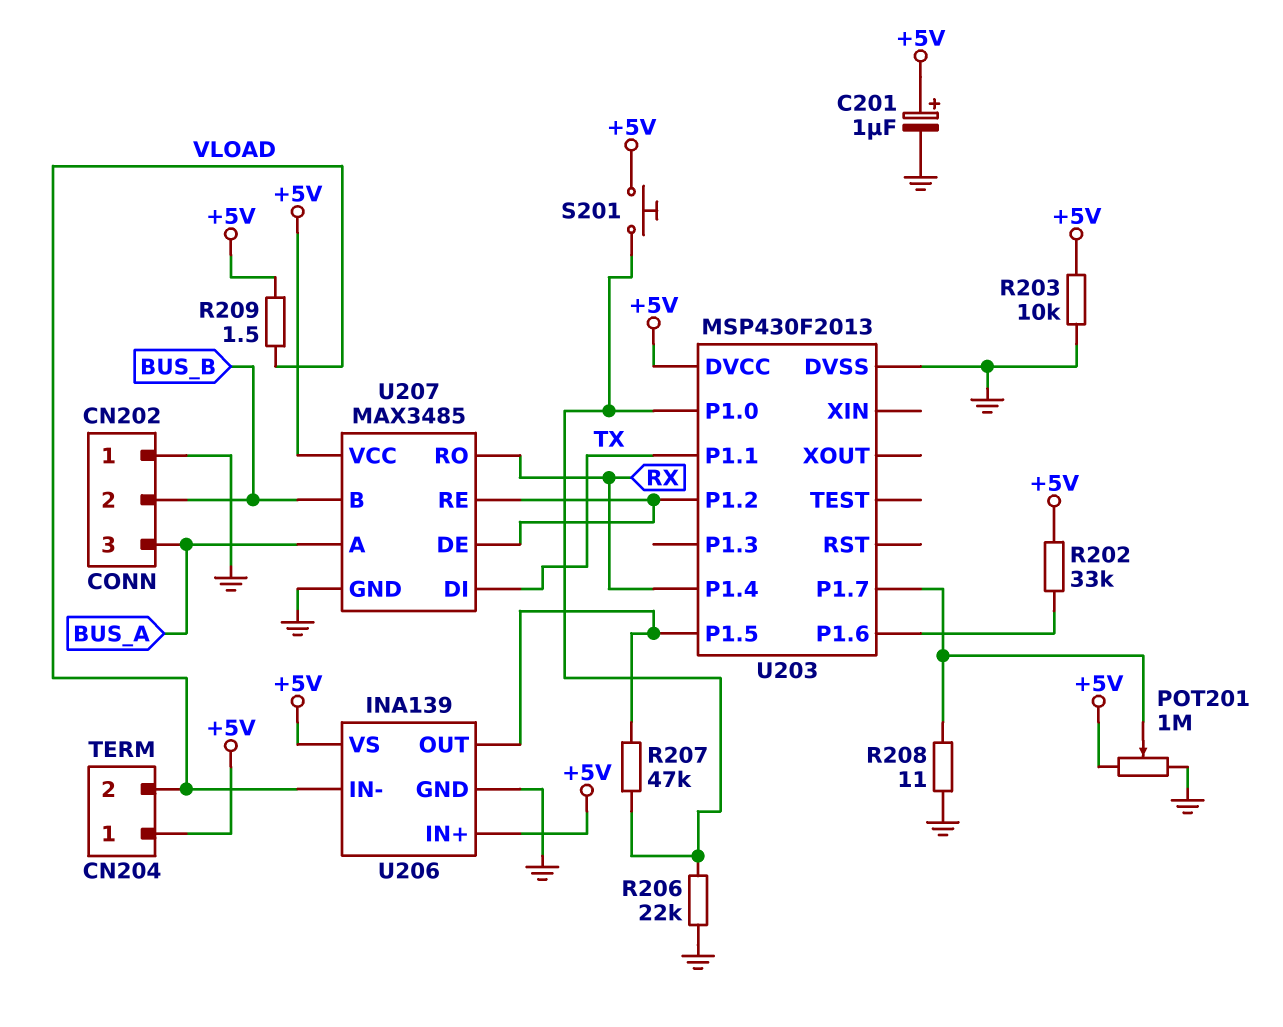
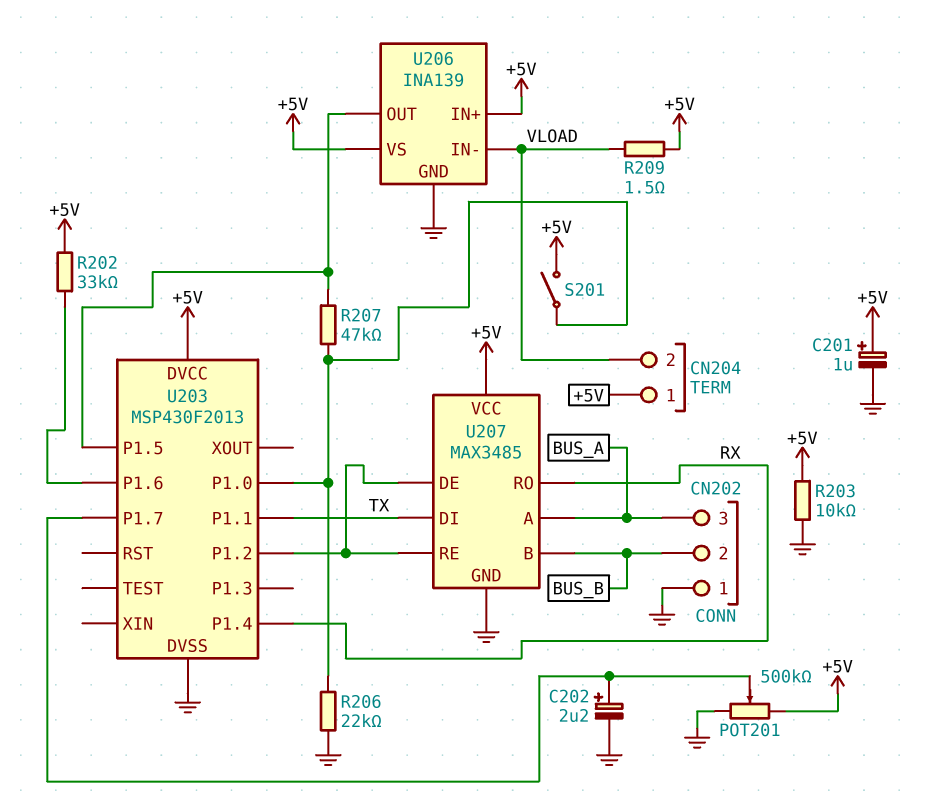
C202: none -> 2.2uF (plus U203/P1.7, minus GND)
POT201: 1M (+5V, GND, wiper U203/P1.7) -> 500k (+5V, GND, wiper U203/P1.7)
R208: 11 (GND, U203/P1.7) -> none
S201: button (+5V, U203/P1.0) -> switch (+5V, U203/P1.0)

